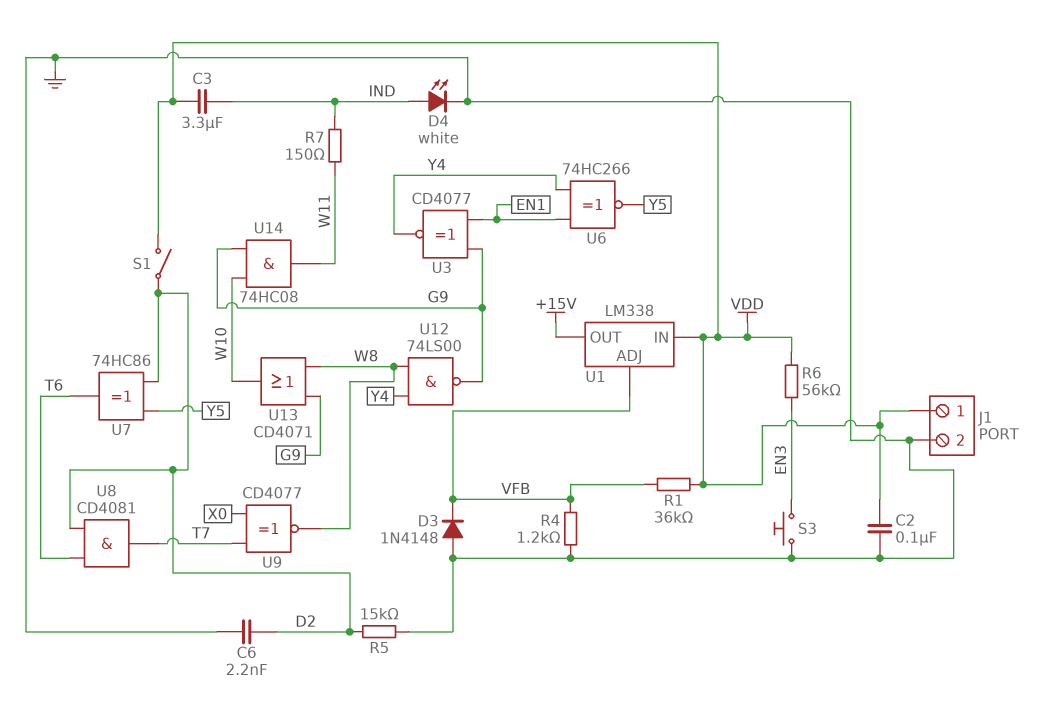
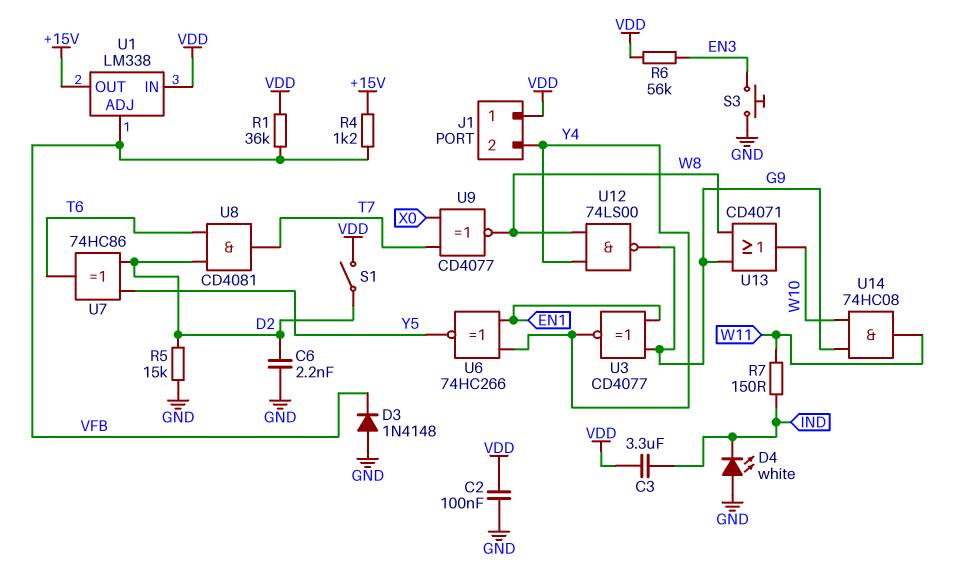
D4: LED white (A IND, K GND) -> LED white (A GND, K IND)
J1 pin 2: GND -> Y4
R4: 1.2k (GND, VFB) -> 1.2k (+15V, VFB)

